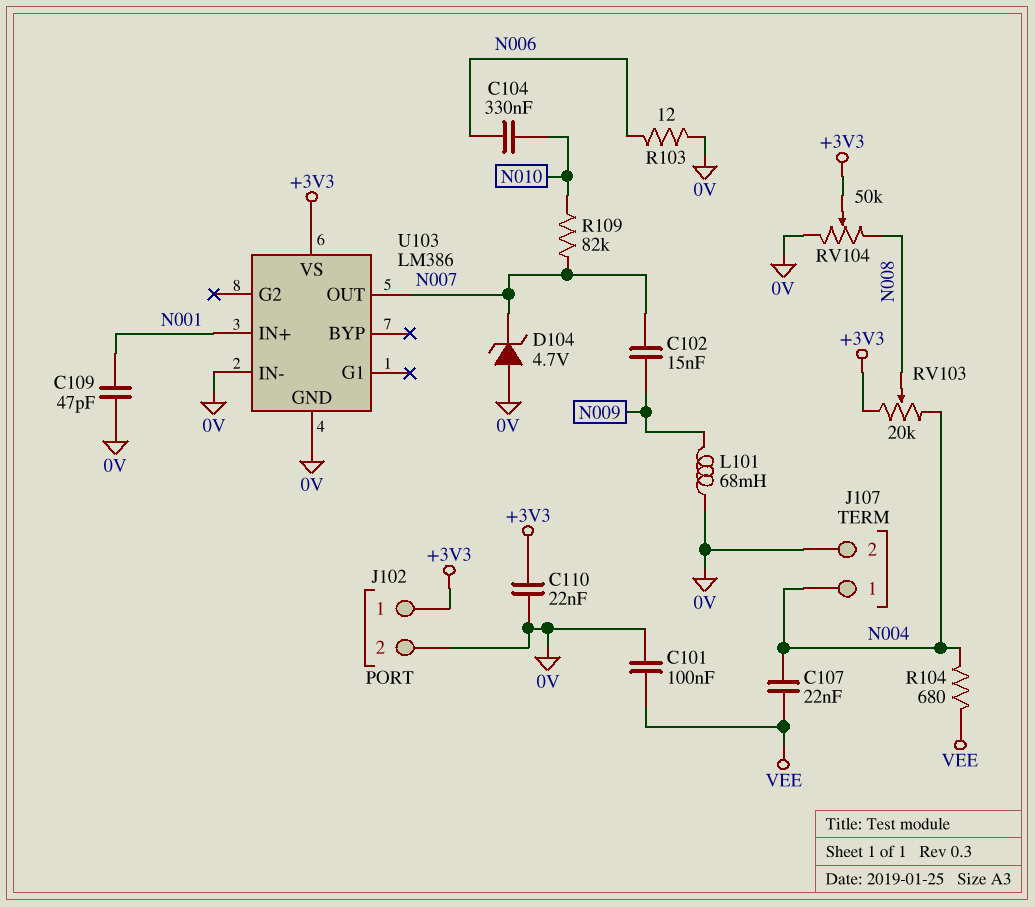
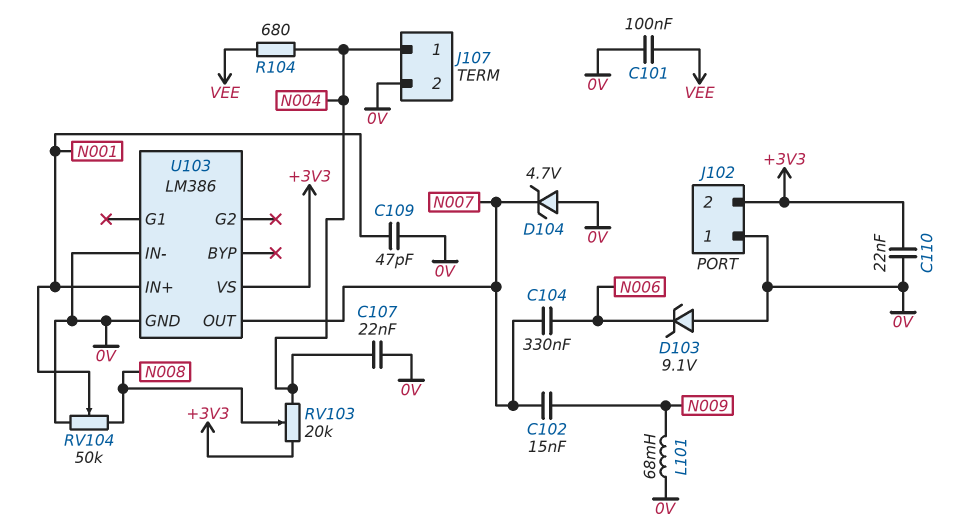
C104: 330nF (N006, N010) -> 330nF (N006, N007)
C107: 22nF (N004, VEE) -> 22nF (0V, N004)
D103: none -> zener 9.1V (A 0V, K N006)
J102 pin 1: +3V3 -> 0V
J102 pin 2: 0V -> +3V3
R103: 12 (0V, N006) -> none
R109: 82k (N007, N010) -> none
RV104: 50k (0V, N008, wiper +3V3) -> 50k (0V, N008, wiper N001)

